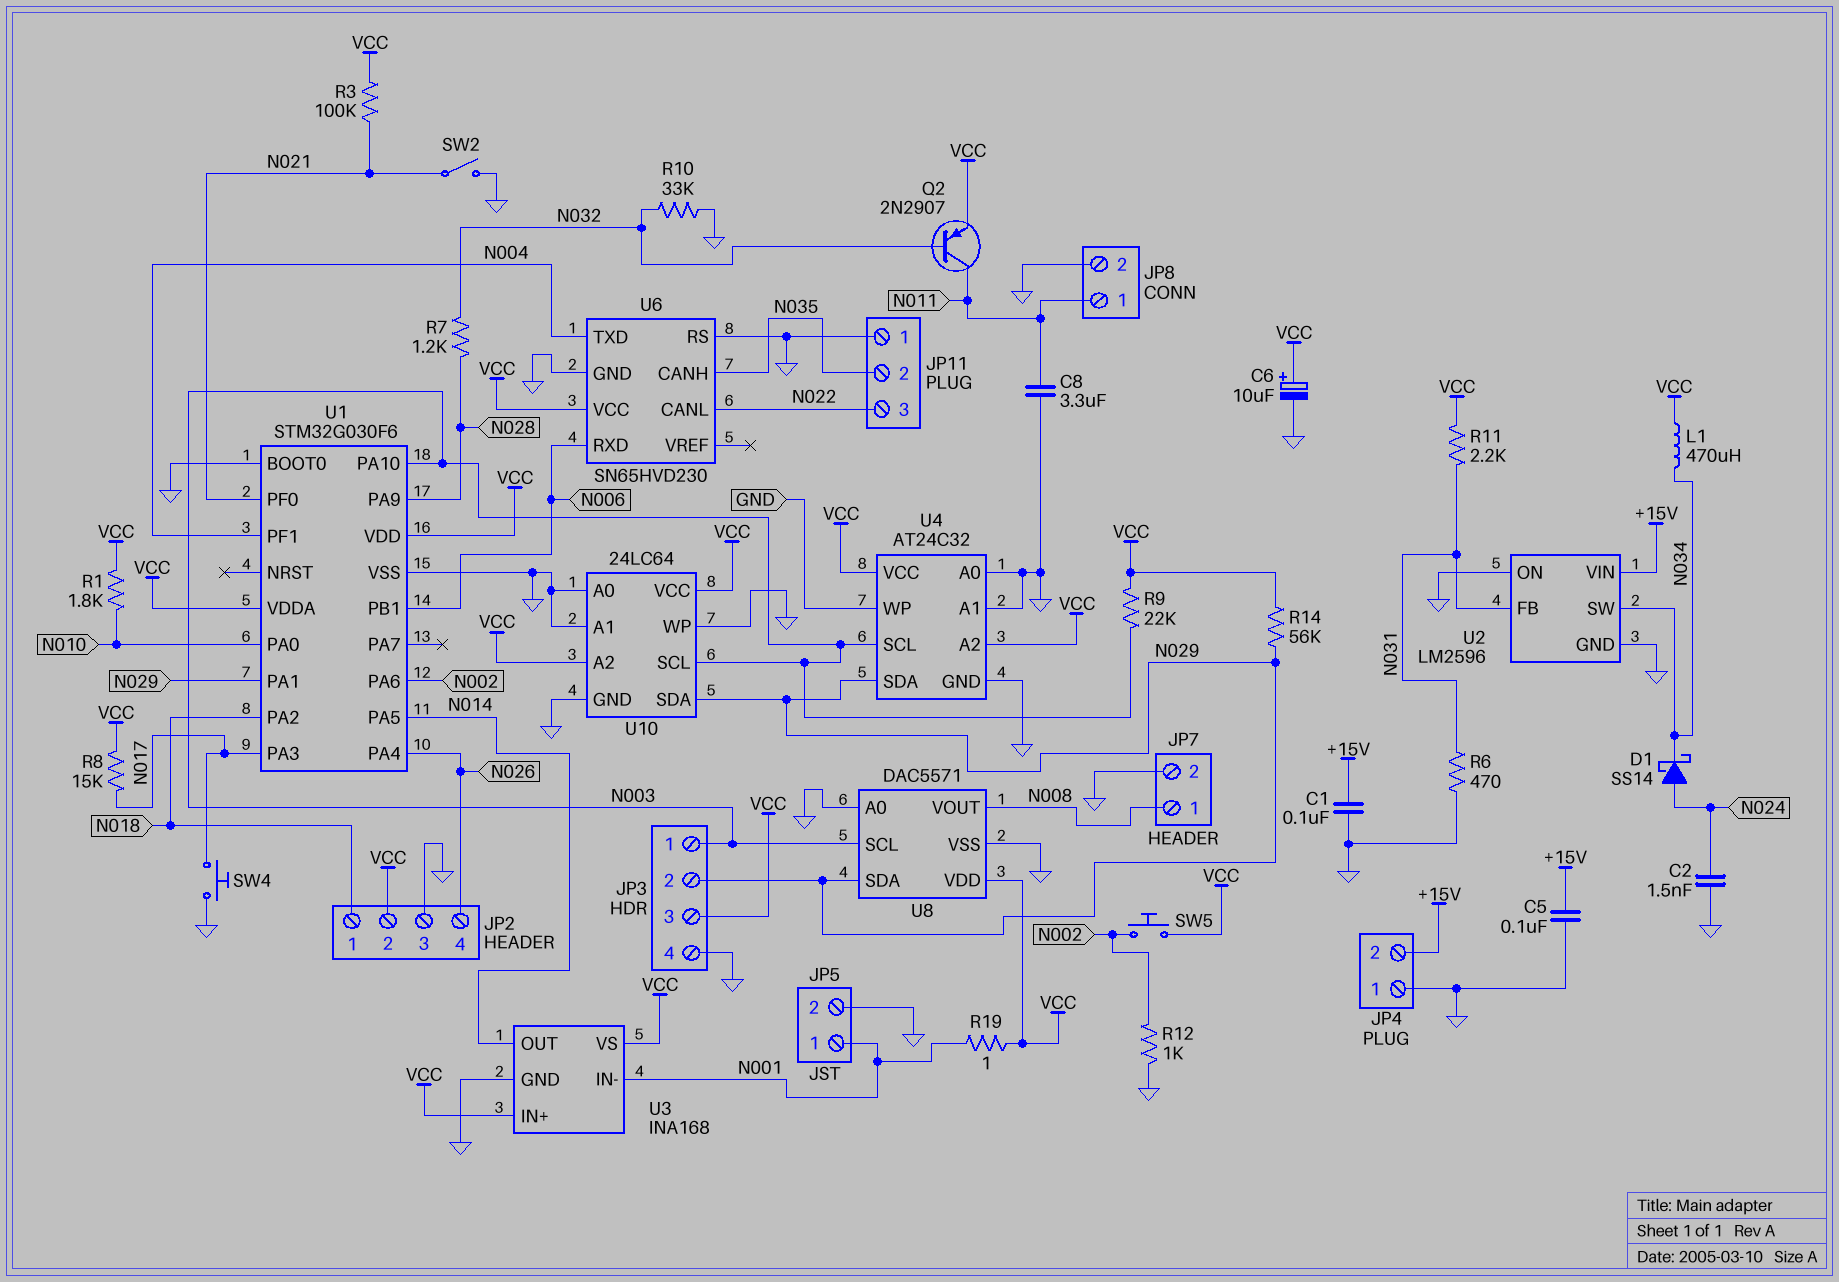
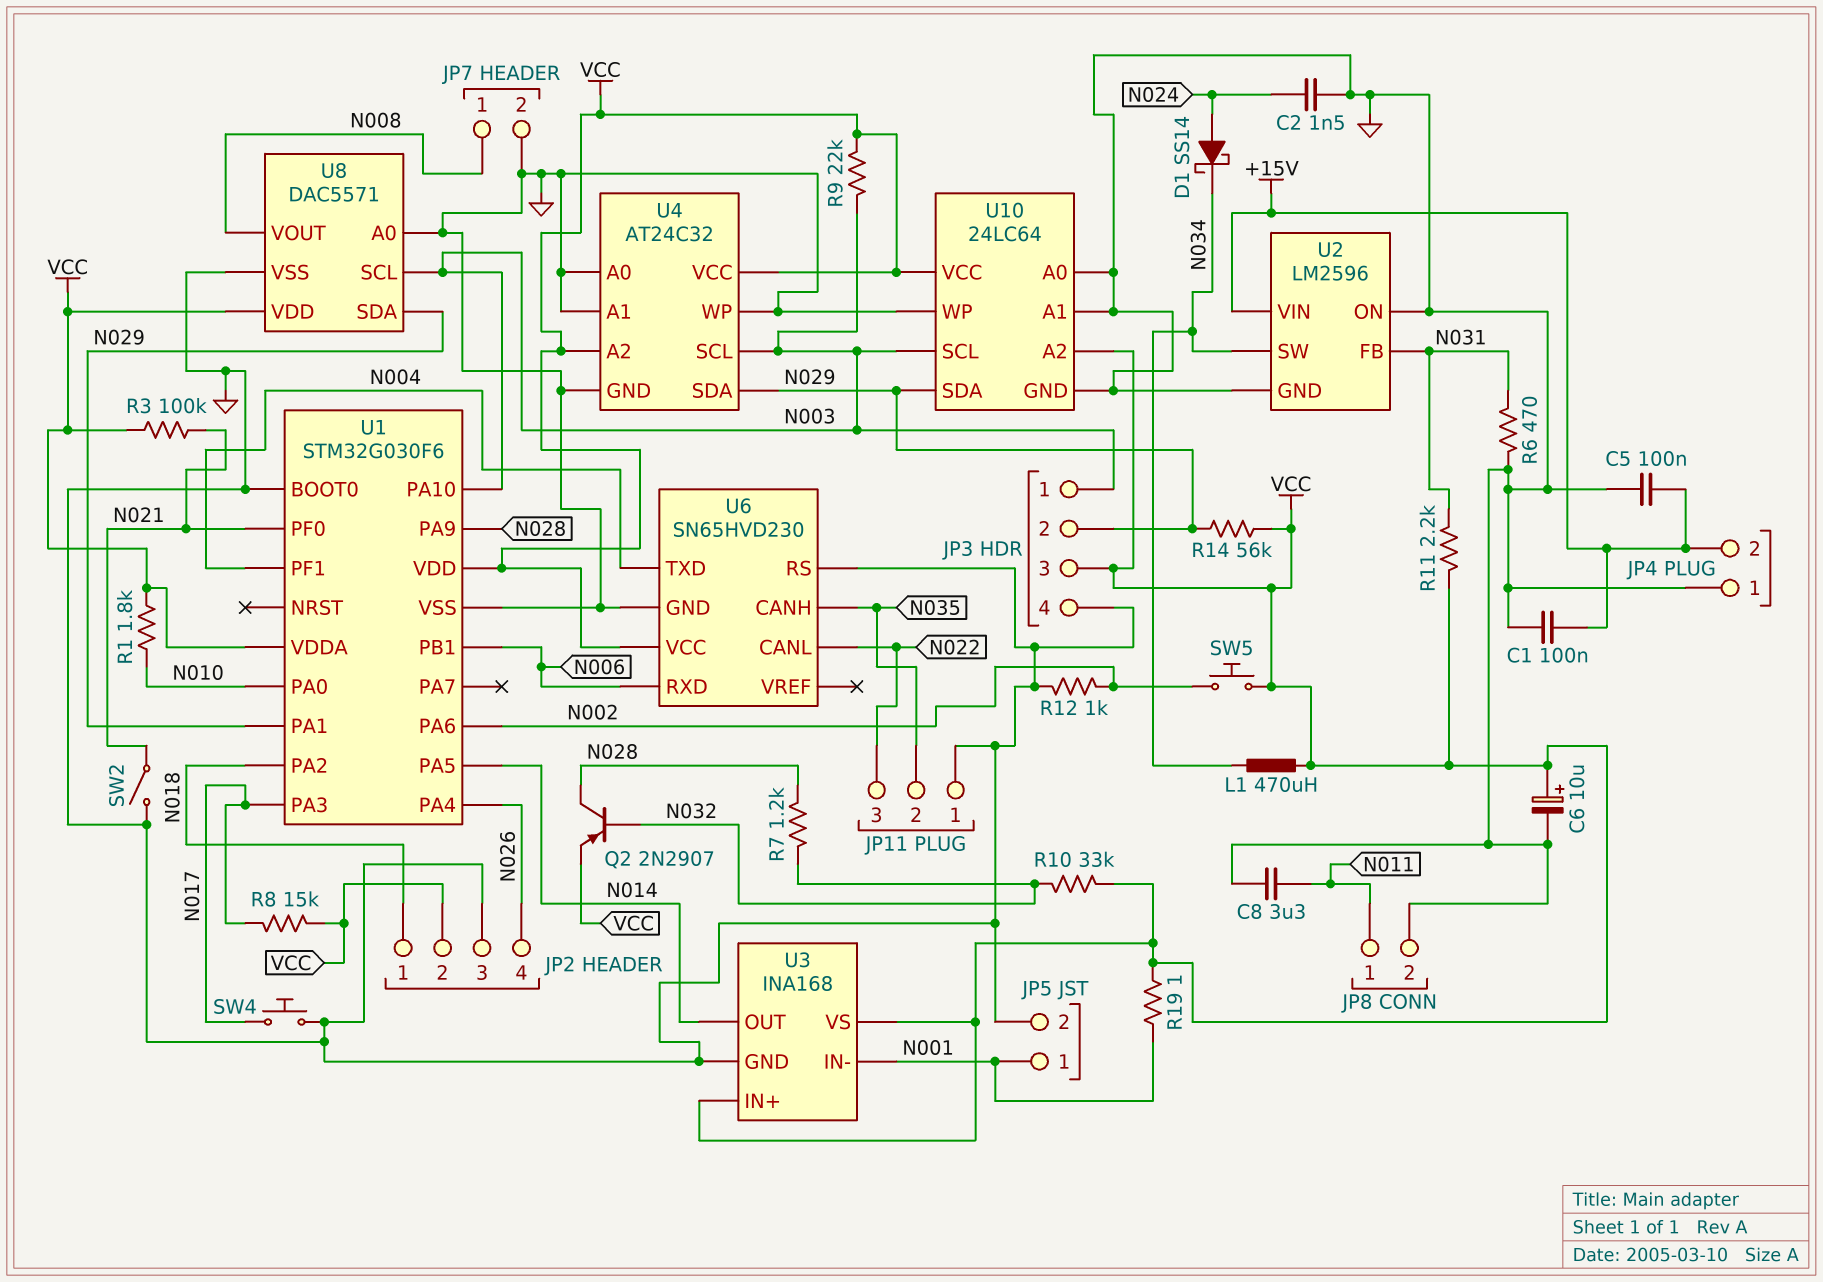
Q2: PNP 2N2907 (B N032, C N011, E VCC) -> PNP 2N2907 (B N032, C N028, E VCC)
R10: 33k (GND, N032) -> 33k (N032, VCC)

